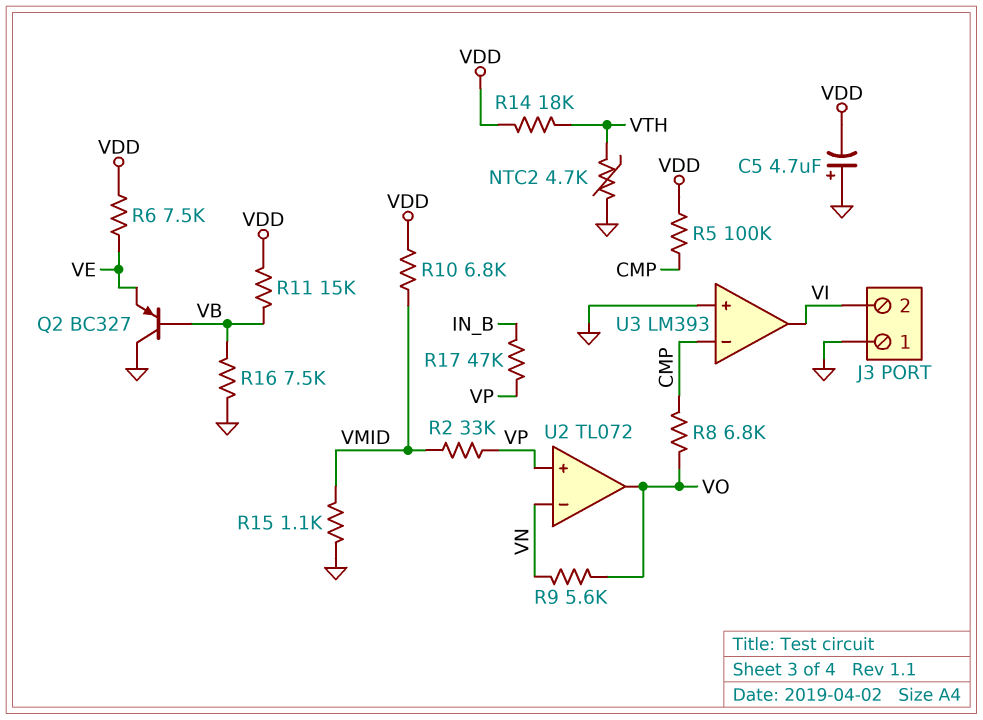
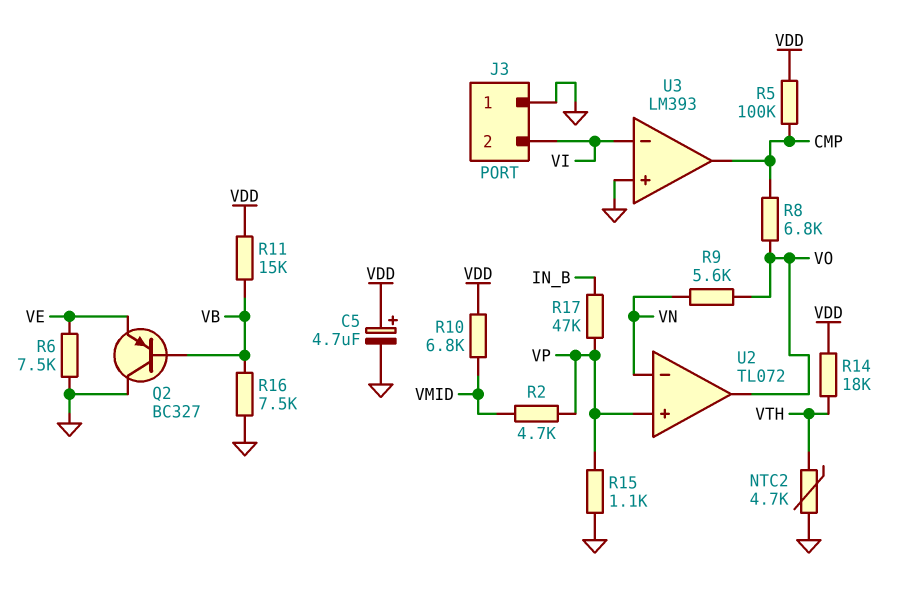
C5: 4.7uF (plus GND, minus VDD) -> 4.7uF (plus VDD, minus GND)
R2: 33k (VMID, VP) -> 4.7k (VMID, VP)
R6: 7.5k (VDD, VE) -> 7.5k (GND, VE)
R15: 1.1k (GND, VMID) -> 1.1k (GND, VP)
U3 pin in-: CMP -> VI
U3 pin out: VI -> CMP

